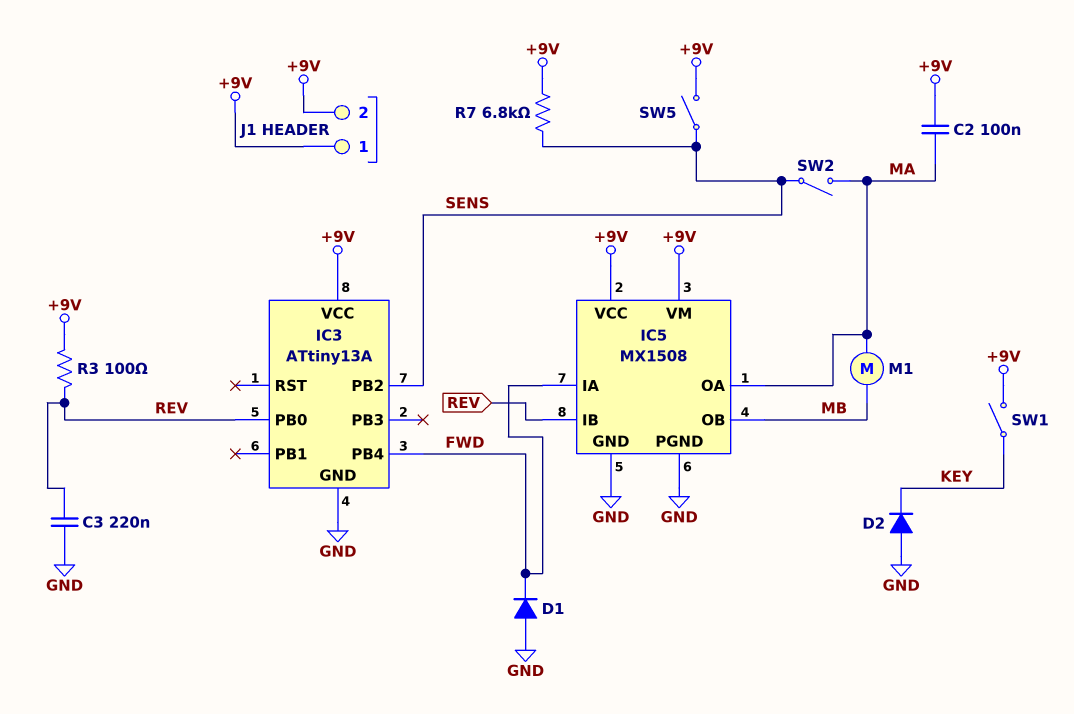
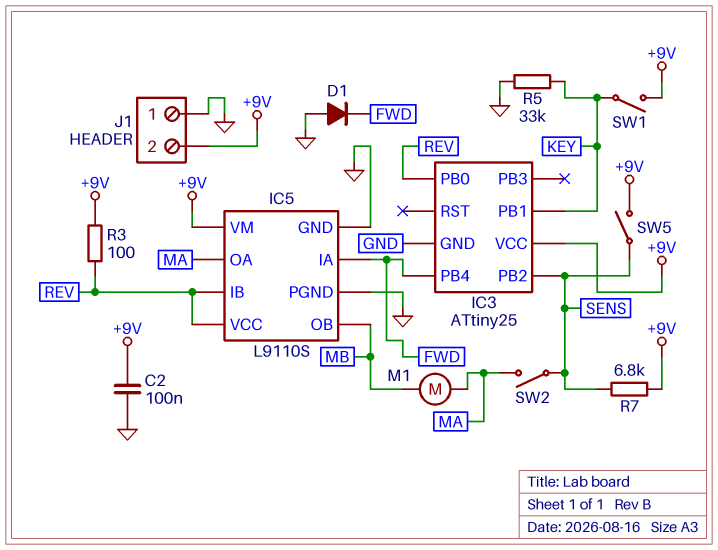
C2: 100nF (+9V, MA) -> 100nF (+9V, GND)
C3: 220nF (GND, REV) -> none
D2: diode (A GND, K KEY) -> none
IC3: ATtiny13A -> ATtiny25
IC3 pin PB1: none -> KEY
IC5: MX1508 -> L9110S
IC5 pin VCC: +9V -> REV
J1 pin 1: +9V -> GND
R5: none -> 33k (GND, KEY)

